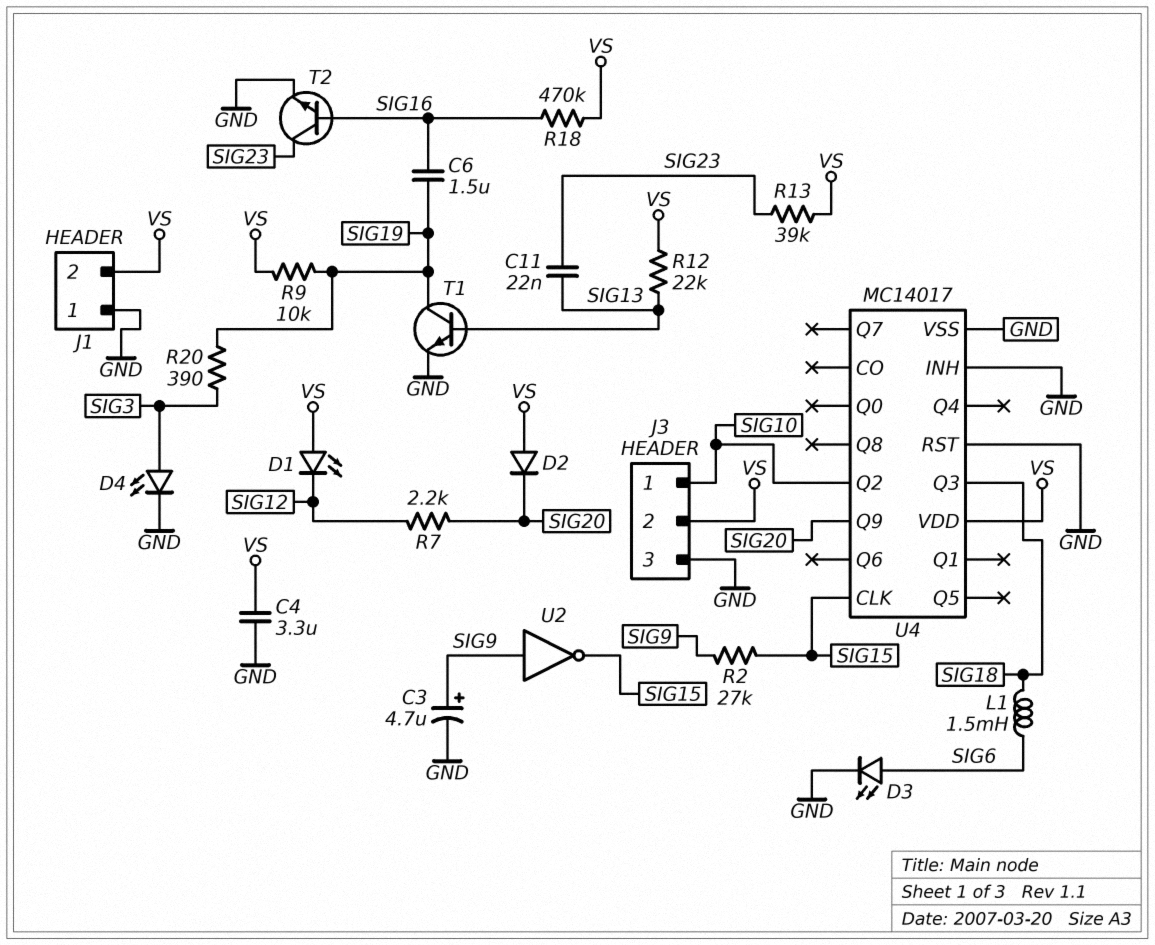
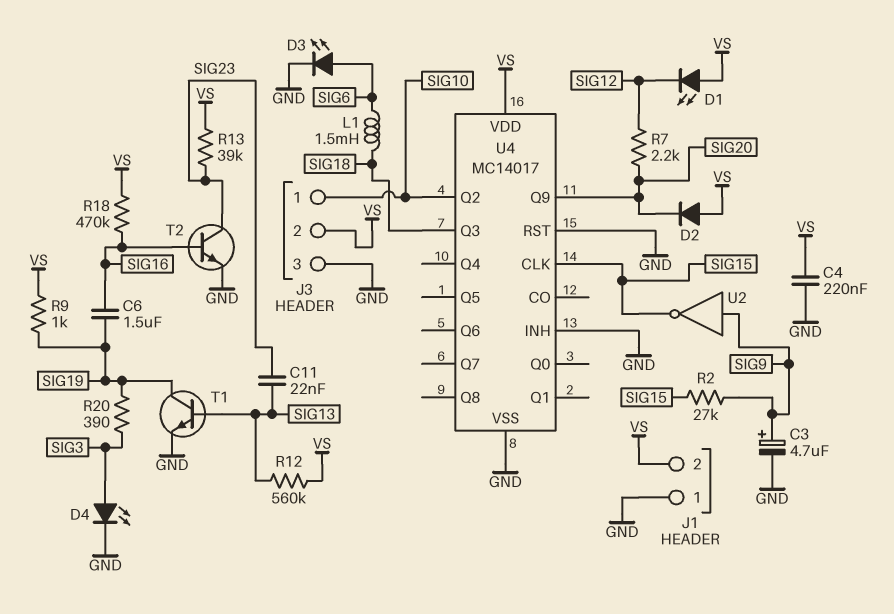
C4: 3.3uF (GND, VS) -> 220nF (GND, VS)
R9: 10k (SIG19, VS) -> 1k (SIG19, VS)
R12: 22k (SIG13, VS) -> 560k (SIG13, VS)

